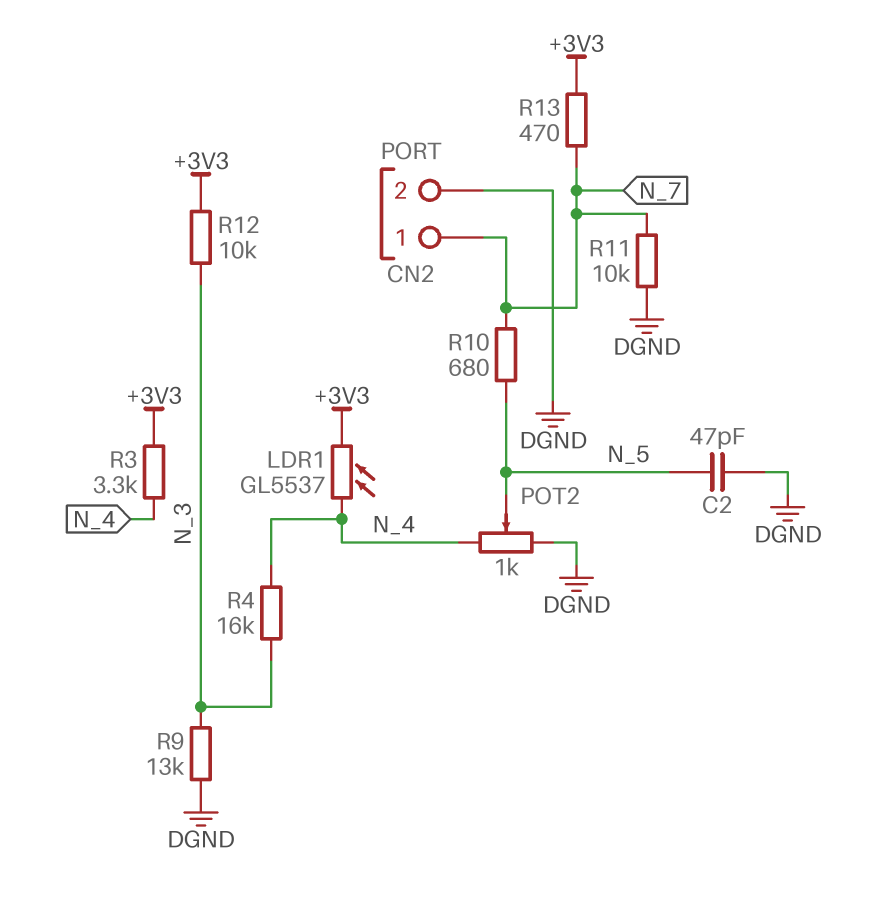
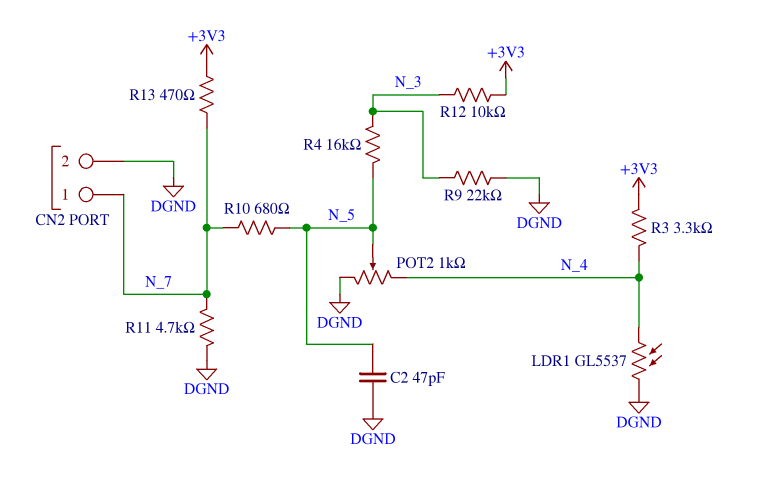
LDR1: GL5537 (+3V3, N_4) -> GL5537 (DGND, N_4)
R4: 16k (N_3, N_4) -> 16k (N_3, N_5)
R9: 13k (DGND, N_3) -> 22k (DGND, N_3)
R11: 10k (DGND, N_7) -> 4.7k (DGND, N_7)

